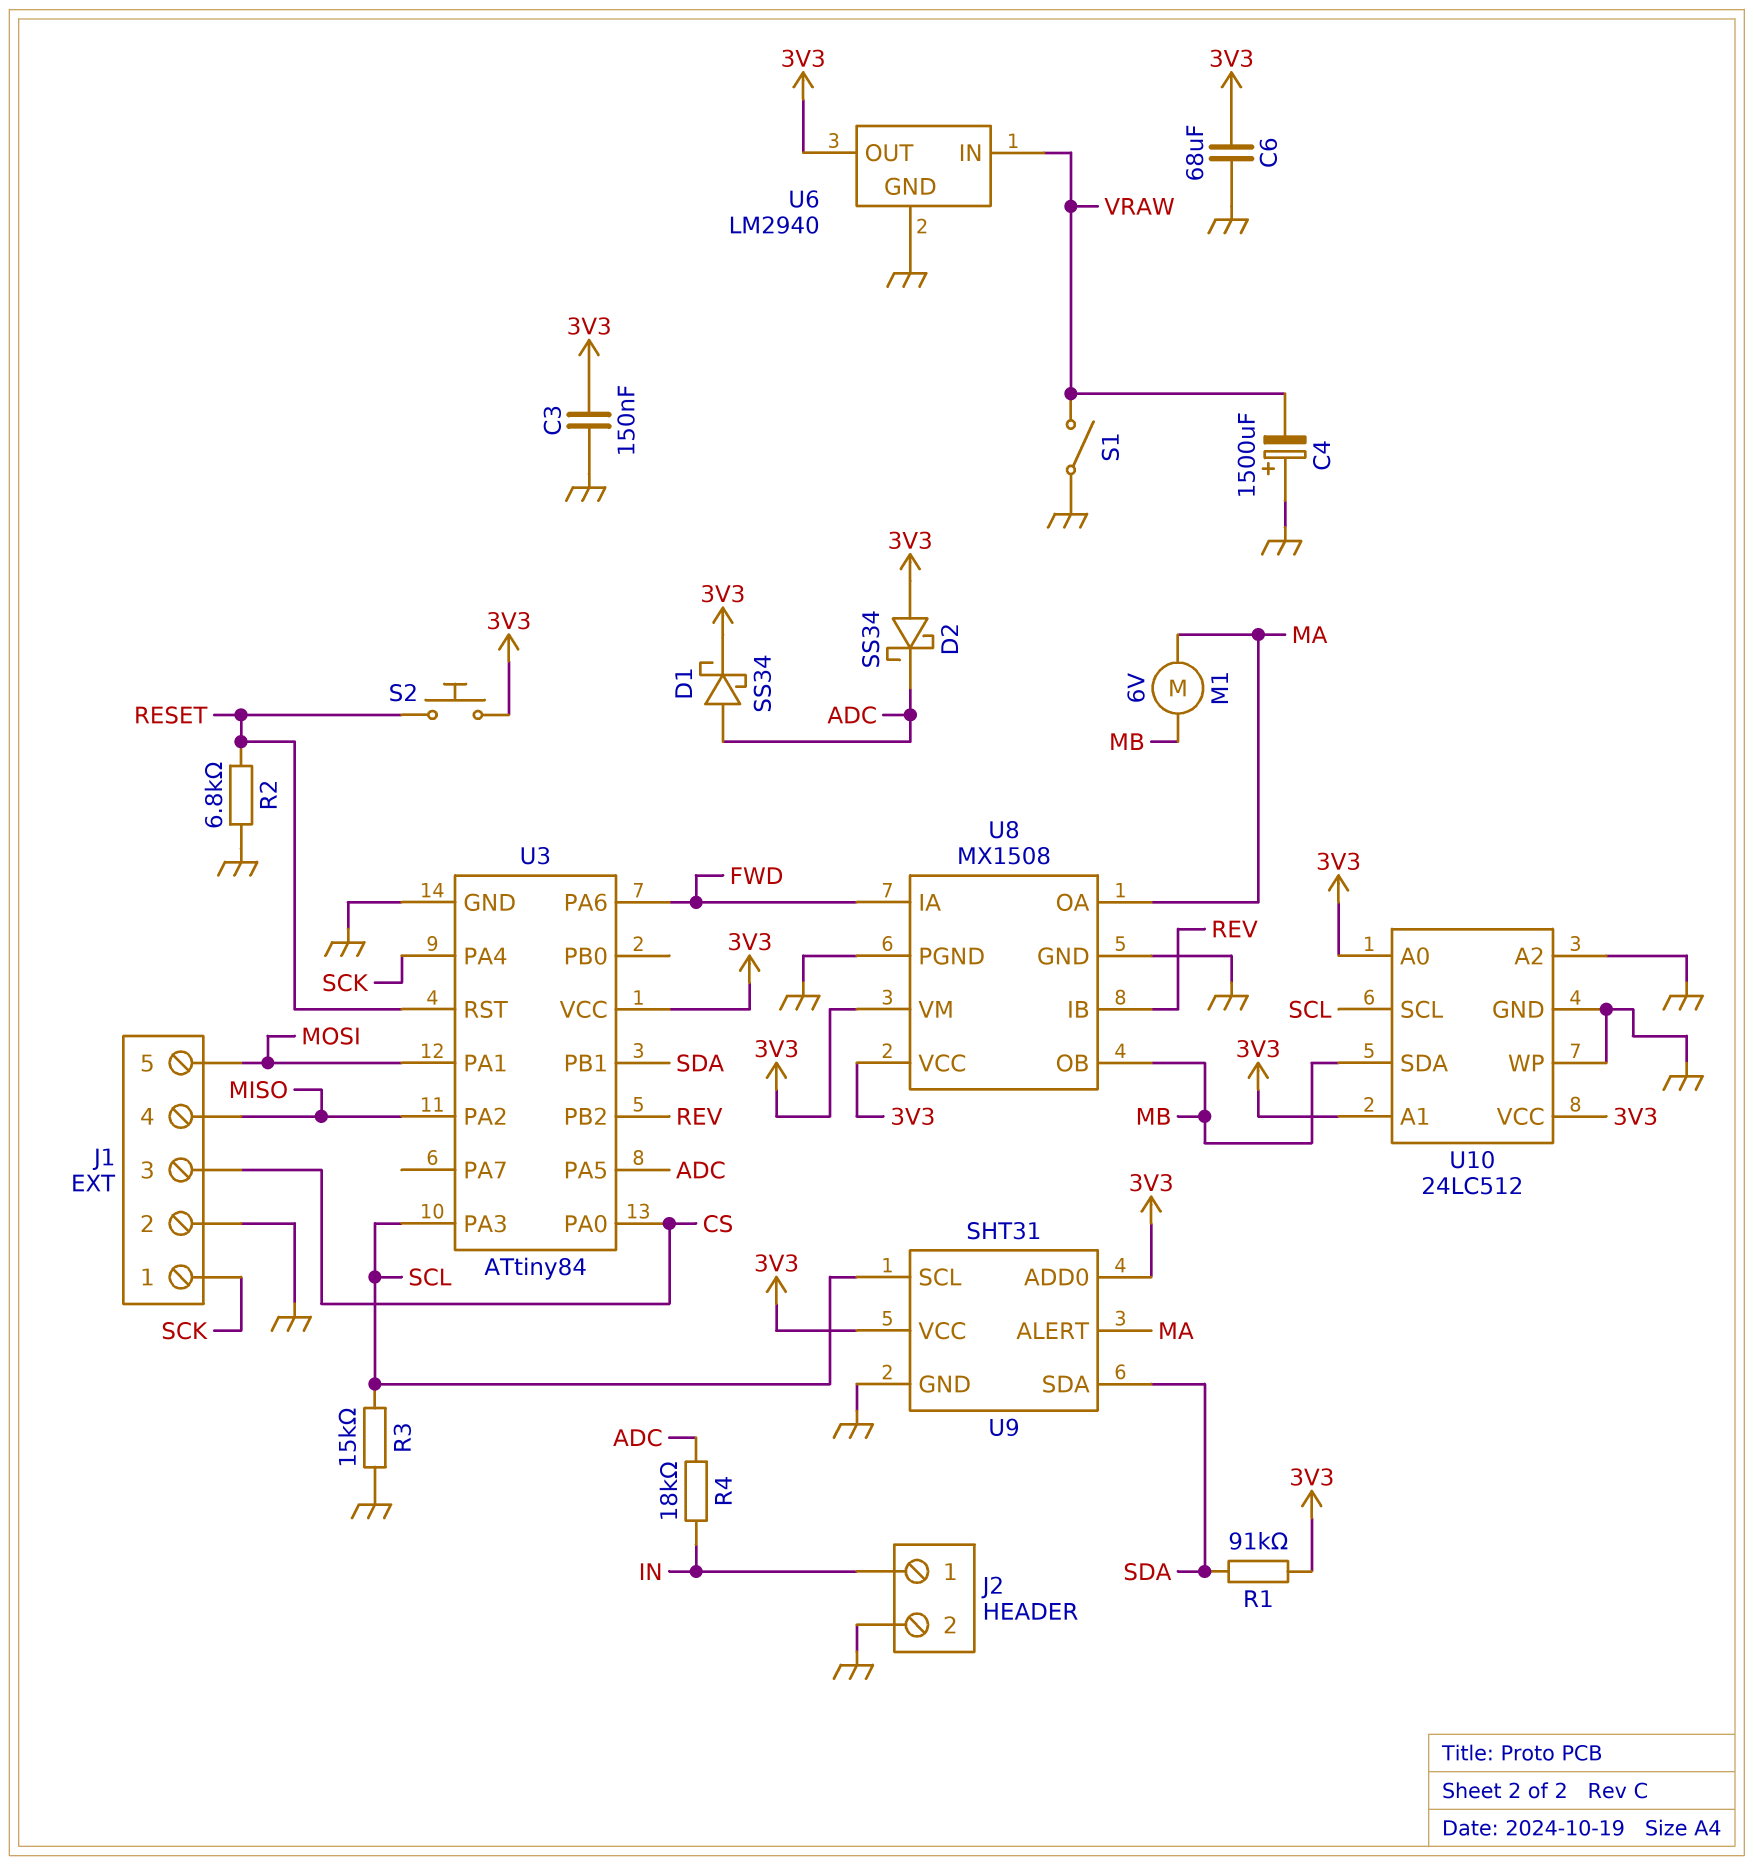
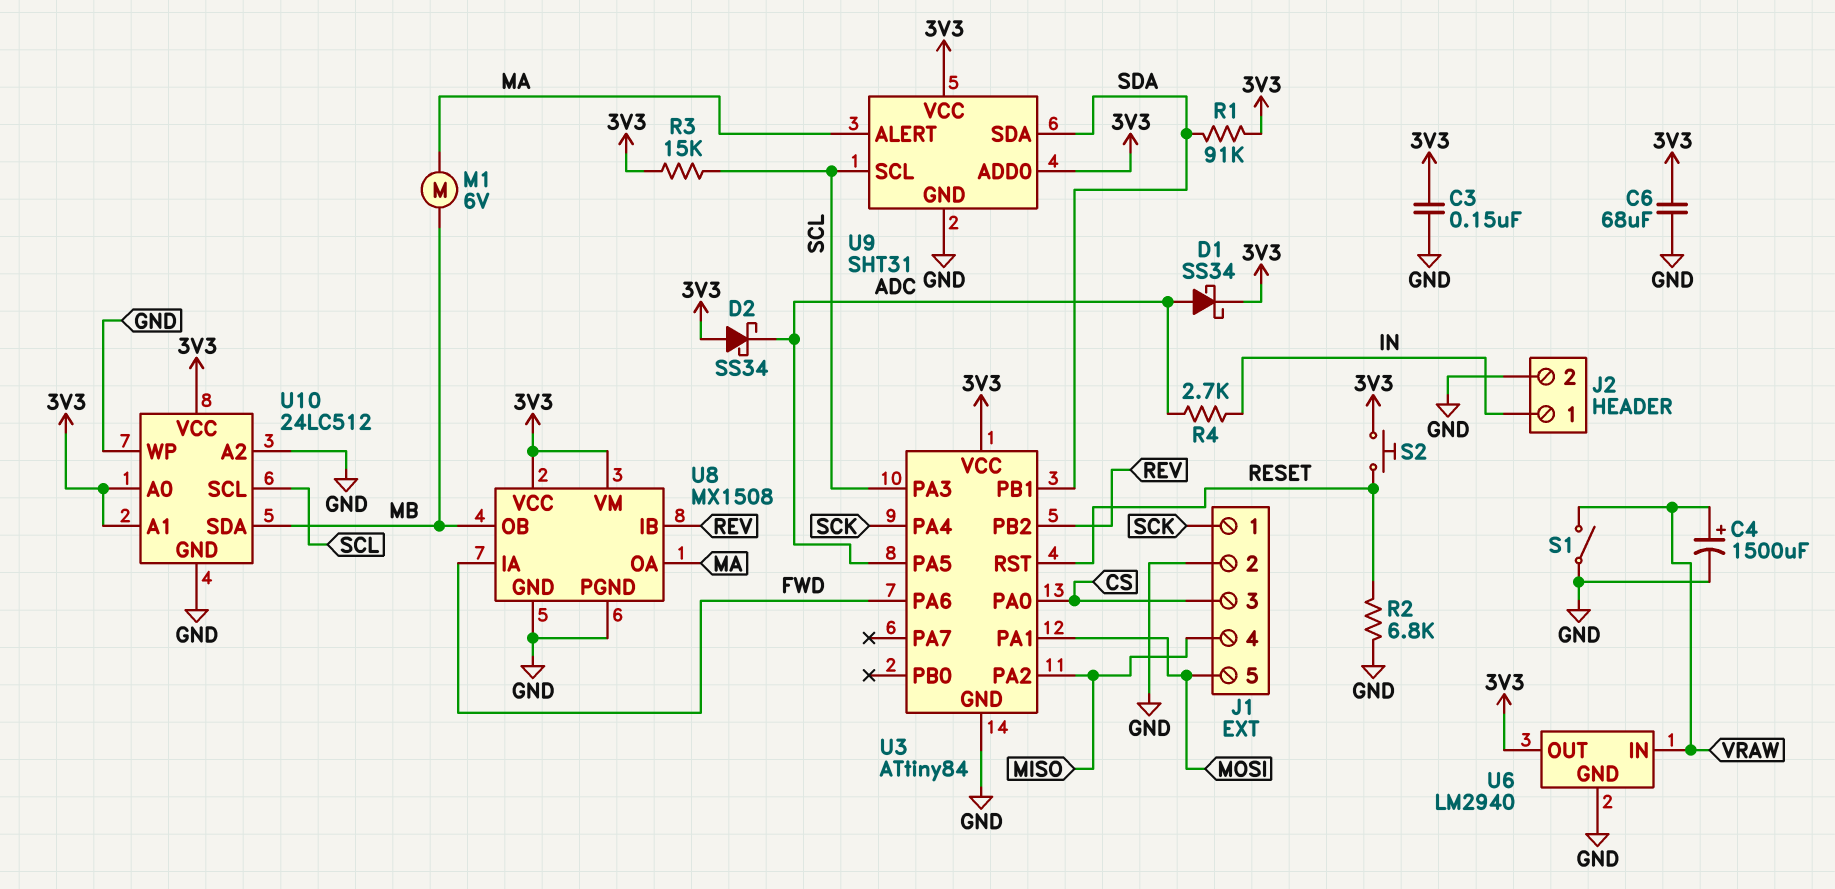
C4: 1500uF (plus GND, minus VRAW) -> 1500uF (plus VRAW, minus GND)
R3: 15k (GND, SCL) -> 15k (3V3, SCL)
R4: 18k (ADC, IN) -> 2.7k (ADC, IN)

